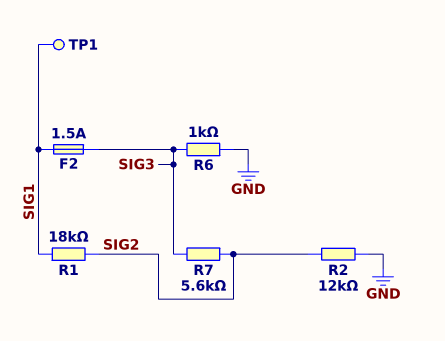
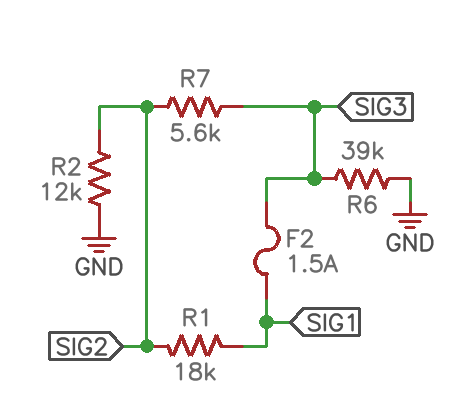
R6: 1k (GND, SIG3) -> 39k (GND, SIG3)
TP1: test point (SIG1) -> none

